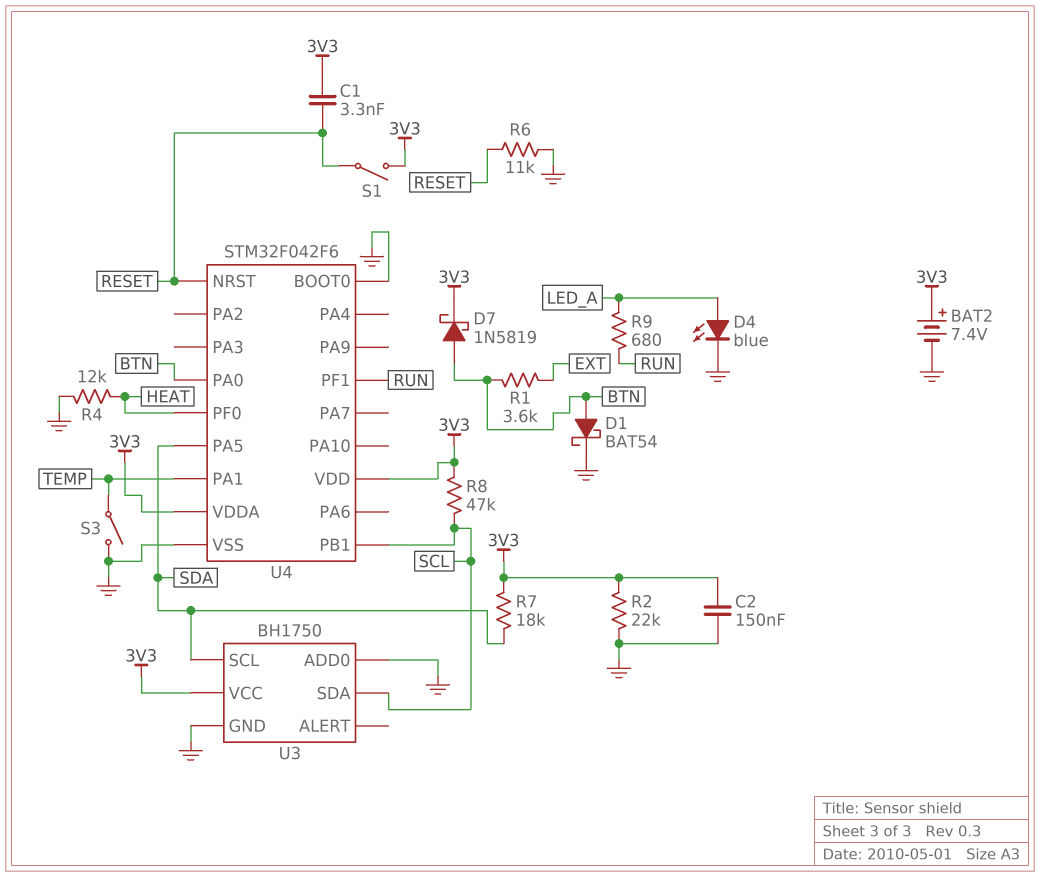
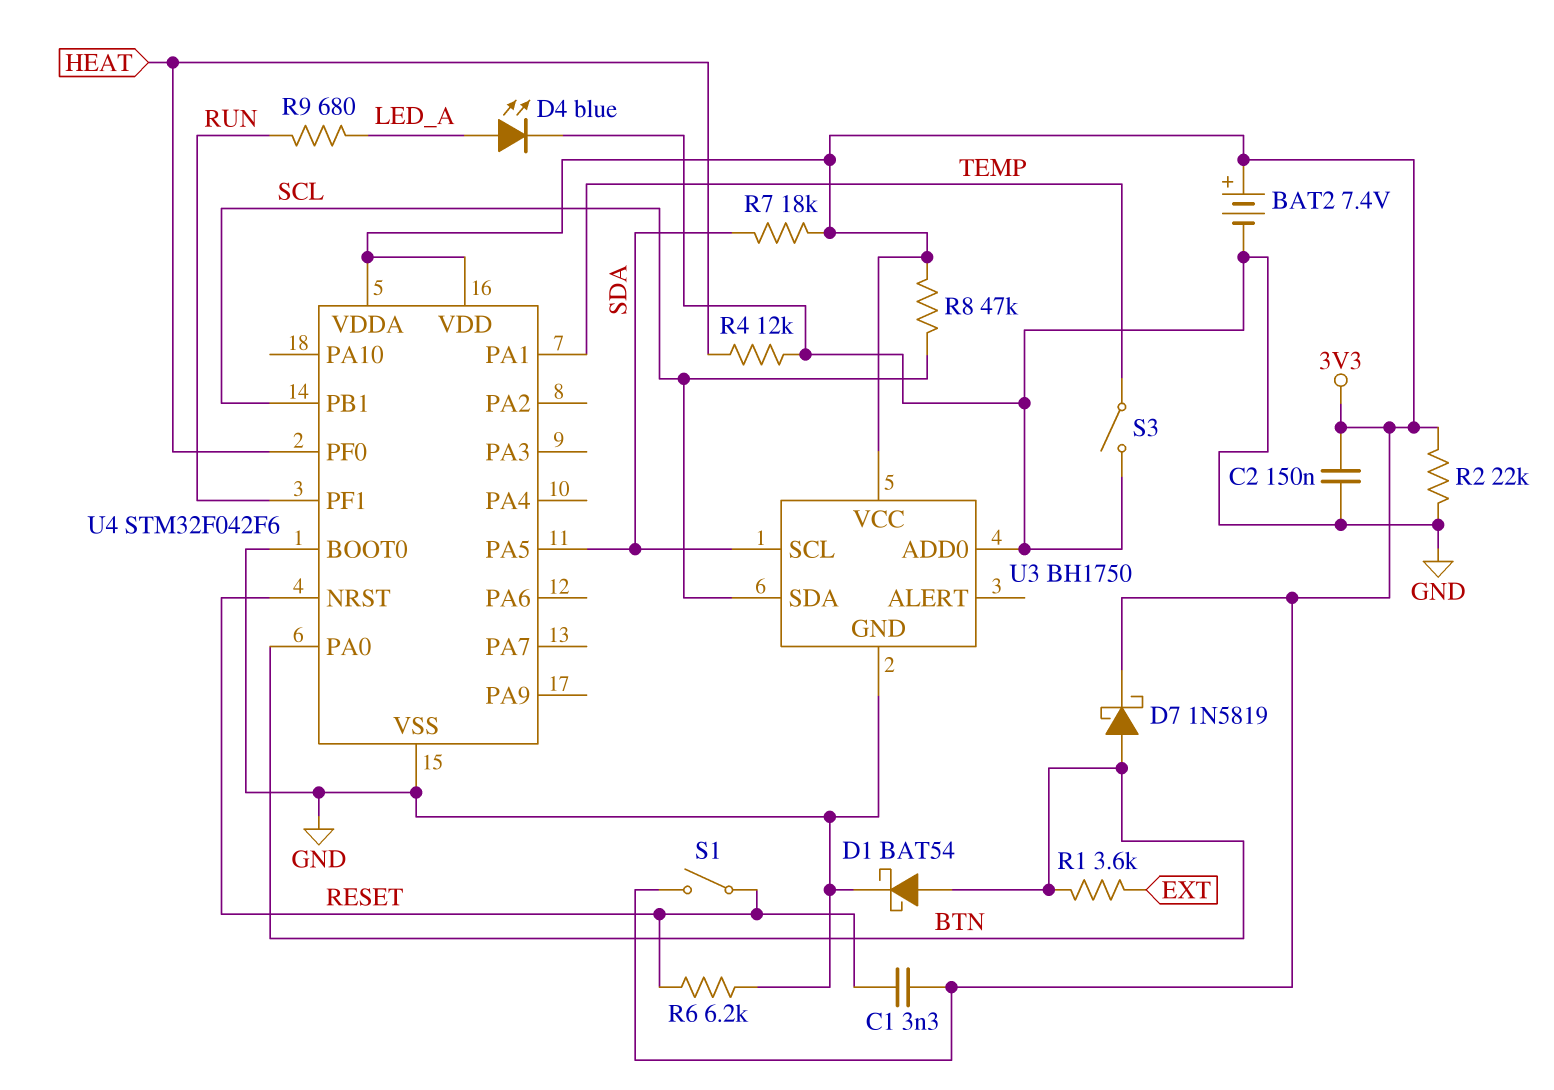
R6: 11k (GND, RESET) -> 6.2k (GND, RESET)

